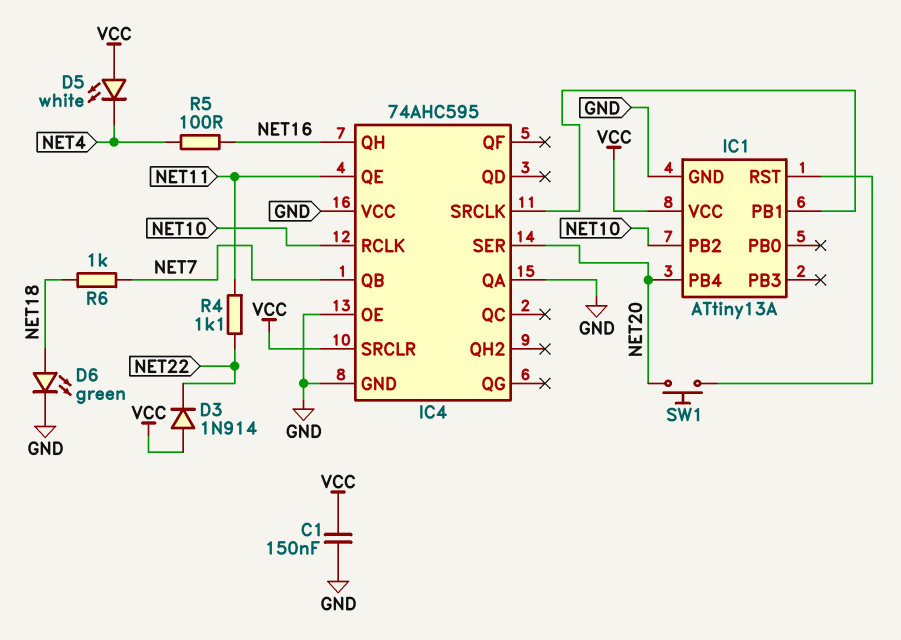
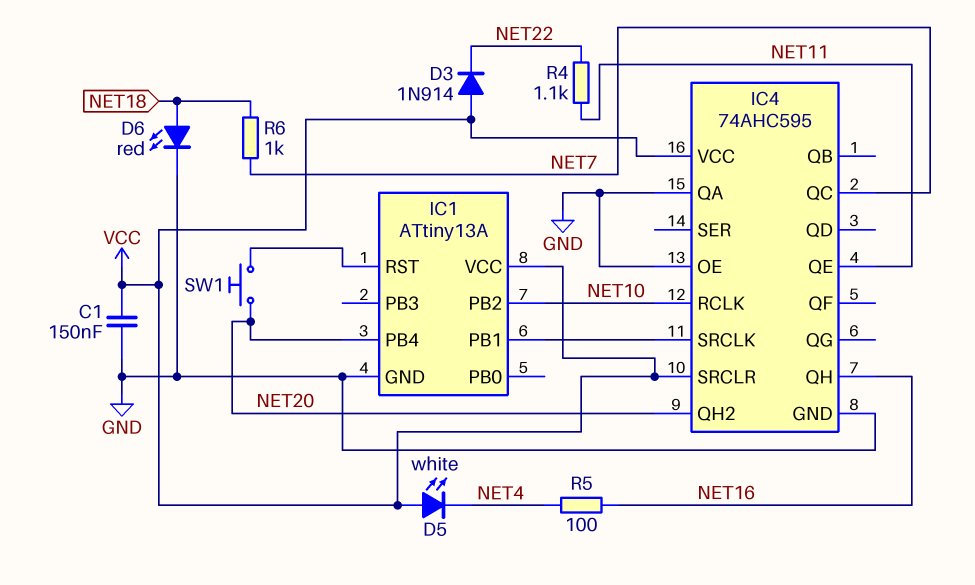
D6: LED green (A NET18, K GND) -> LED red (A NET18, K GND)
IC4 pin QB: NET7 -> none
IC4 pin QC: none -> NET7
IC4 pin QH2: none -> NET20
IC4 pin SER: NET20 -> none
IC4 pin VCC: GND -> VCC

